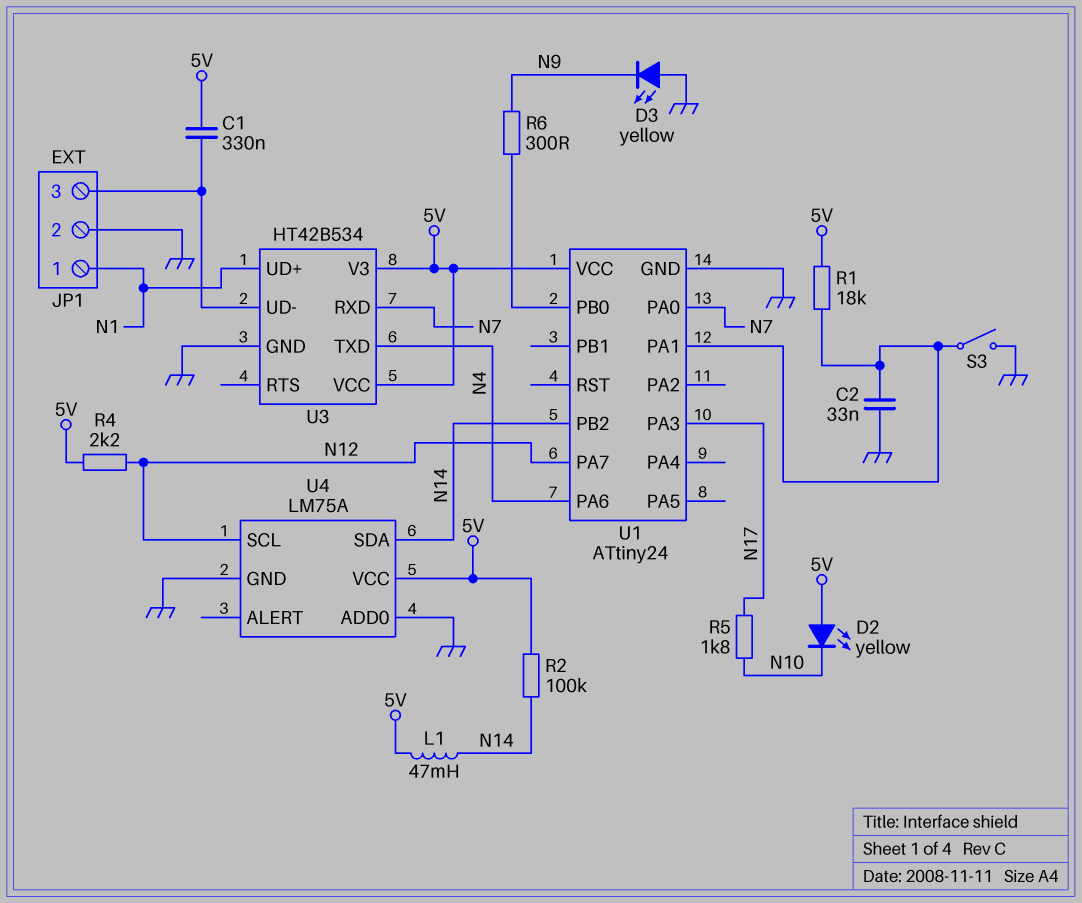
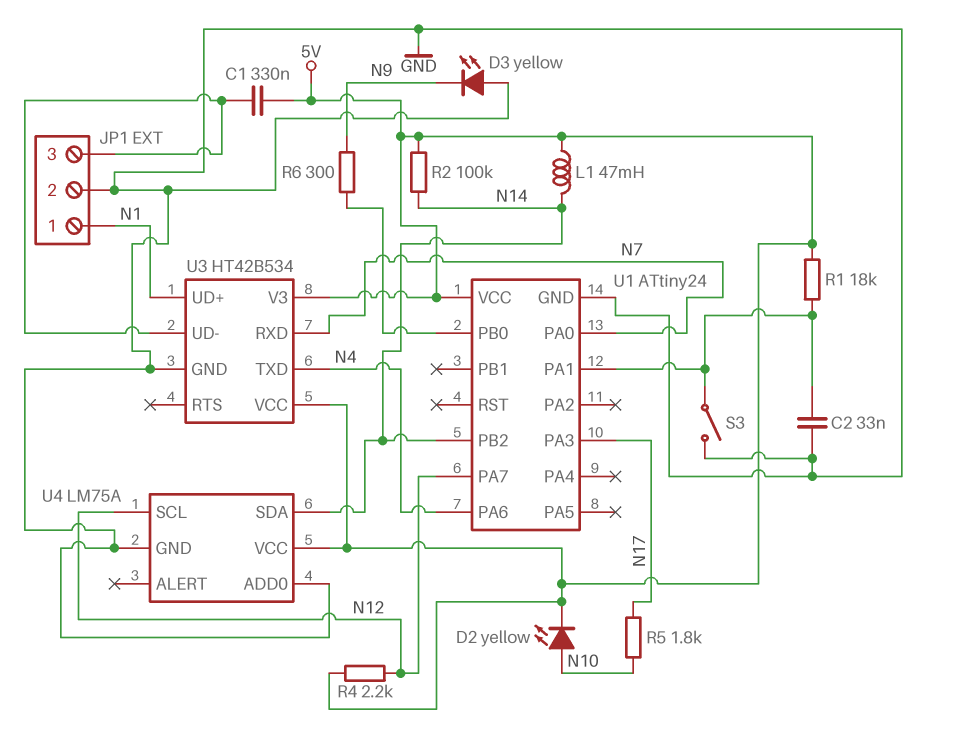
D2: LED yellow (A 5V, K N10) -> LED yellow (A N10, K 5V)

